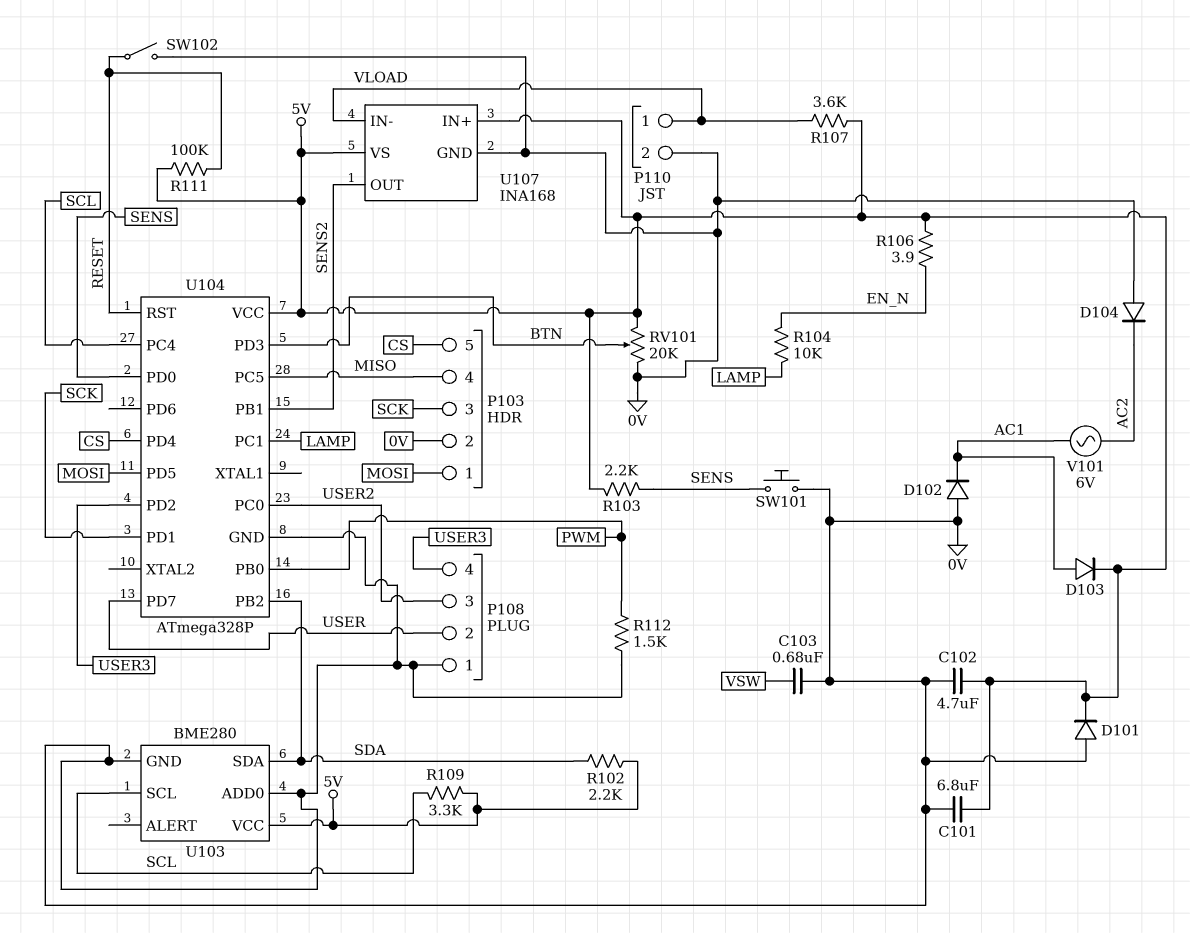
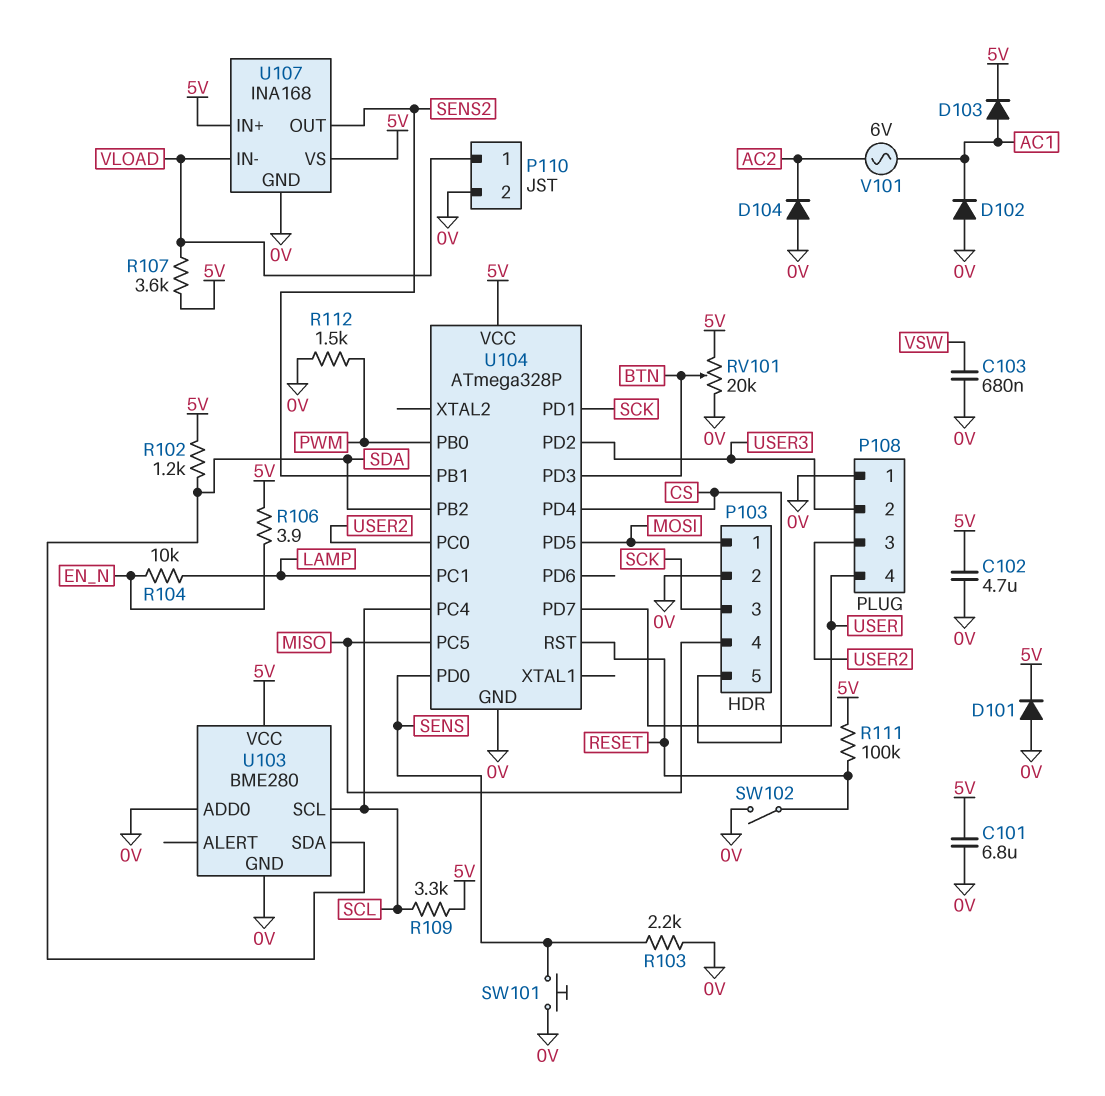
P108 pin 2: USER -> USER3
P108 pin 4: USER3 -> USER
R102: 2.2k (5V, SDA) -> 1.2k (5V, SDA)
R103: 2.2k (5V, SENS) -> 2.2k (0V, SENS)

